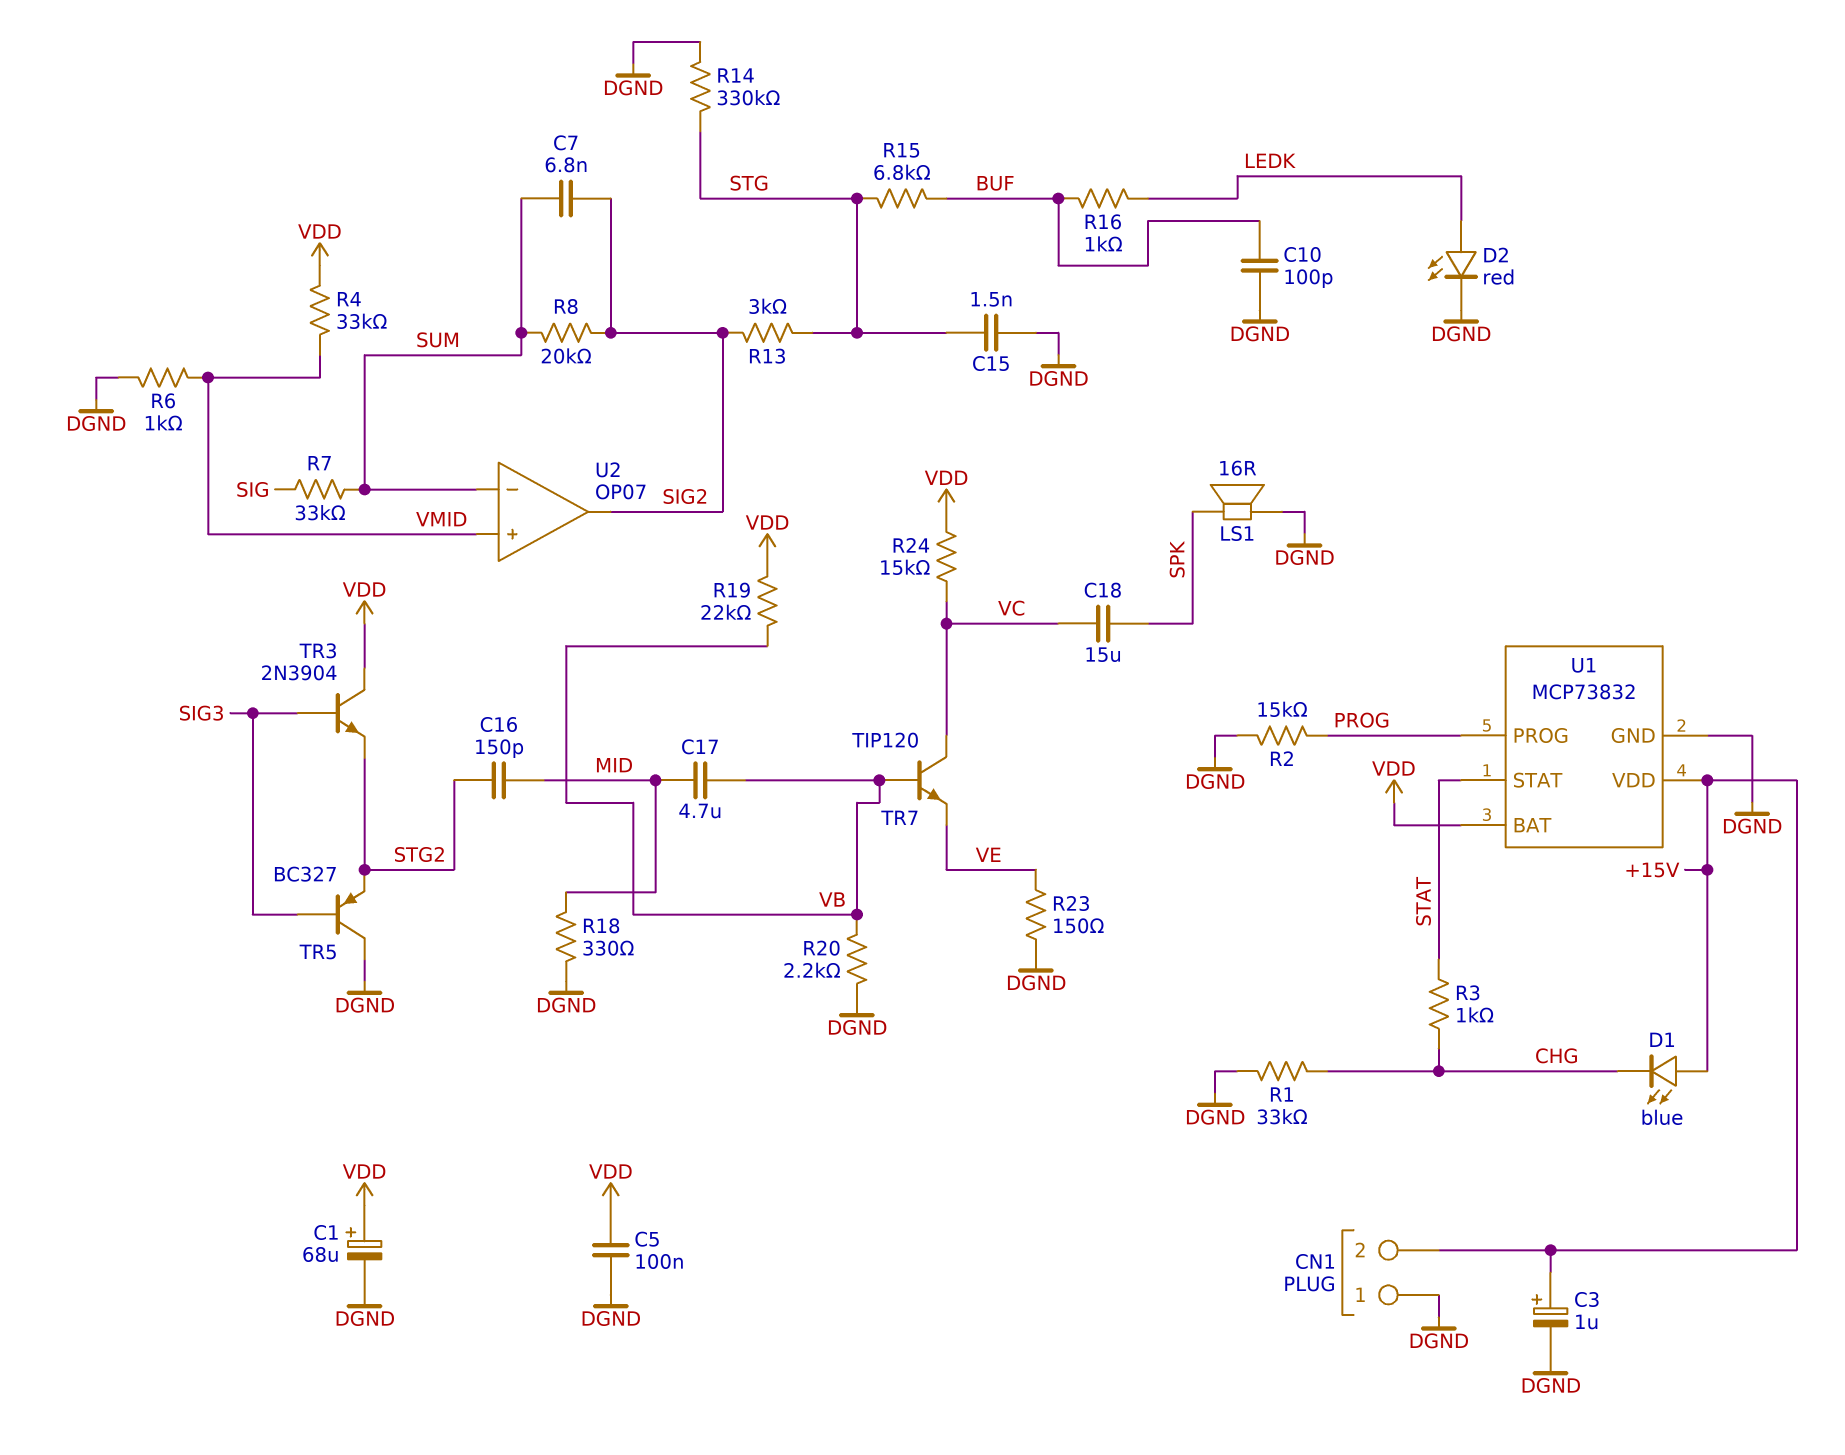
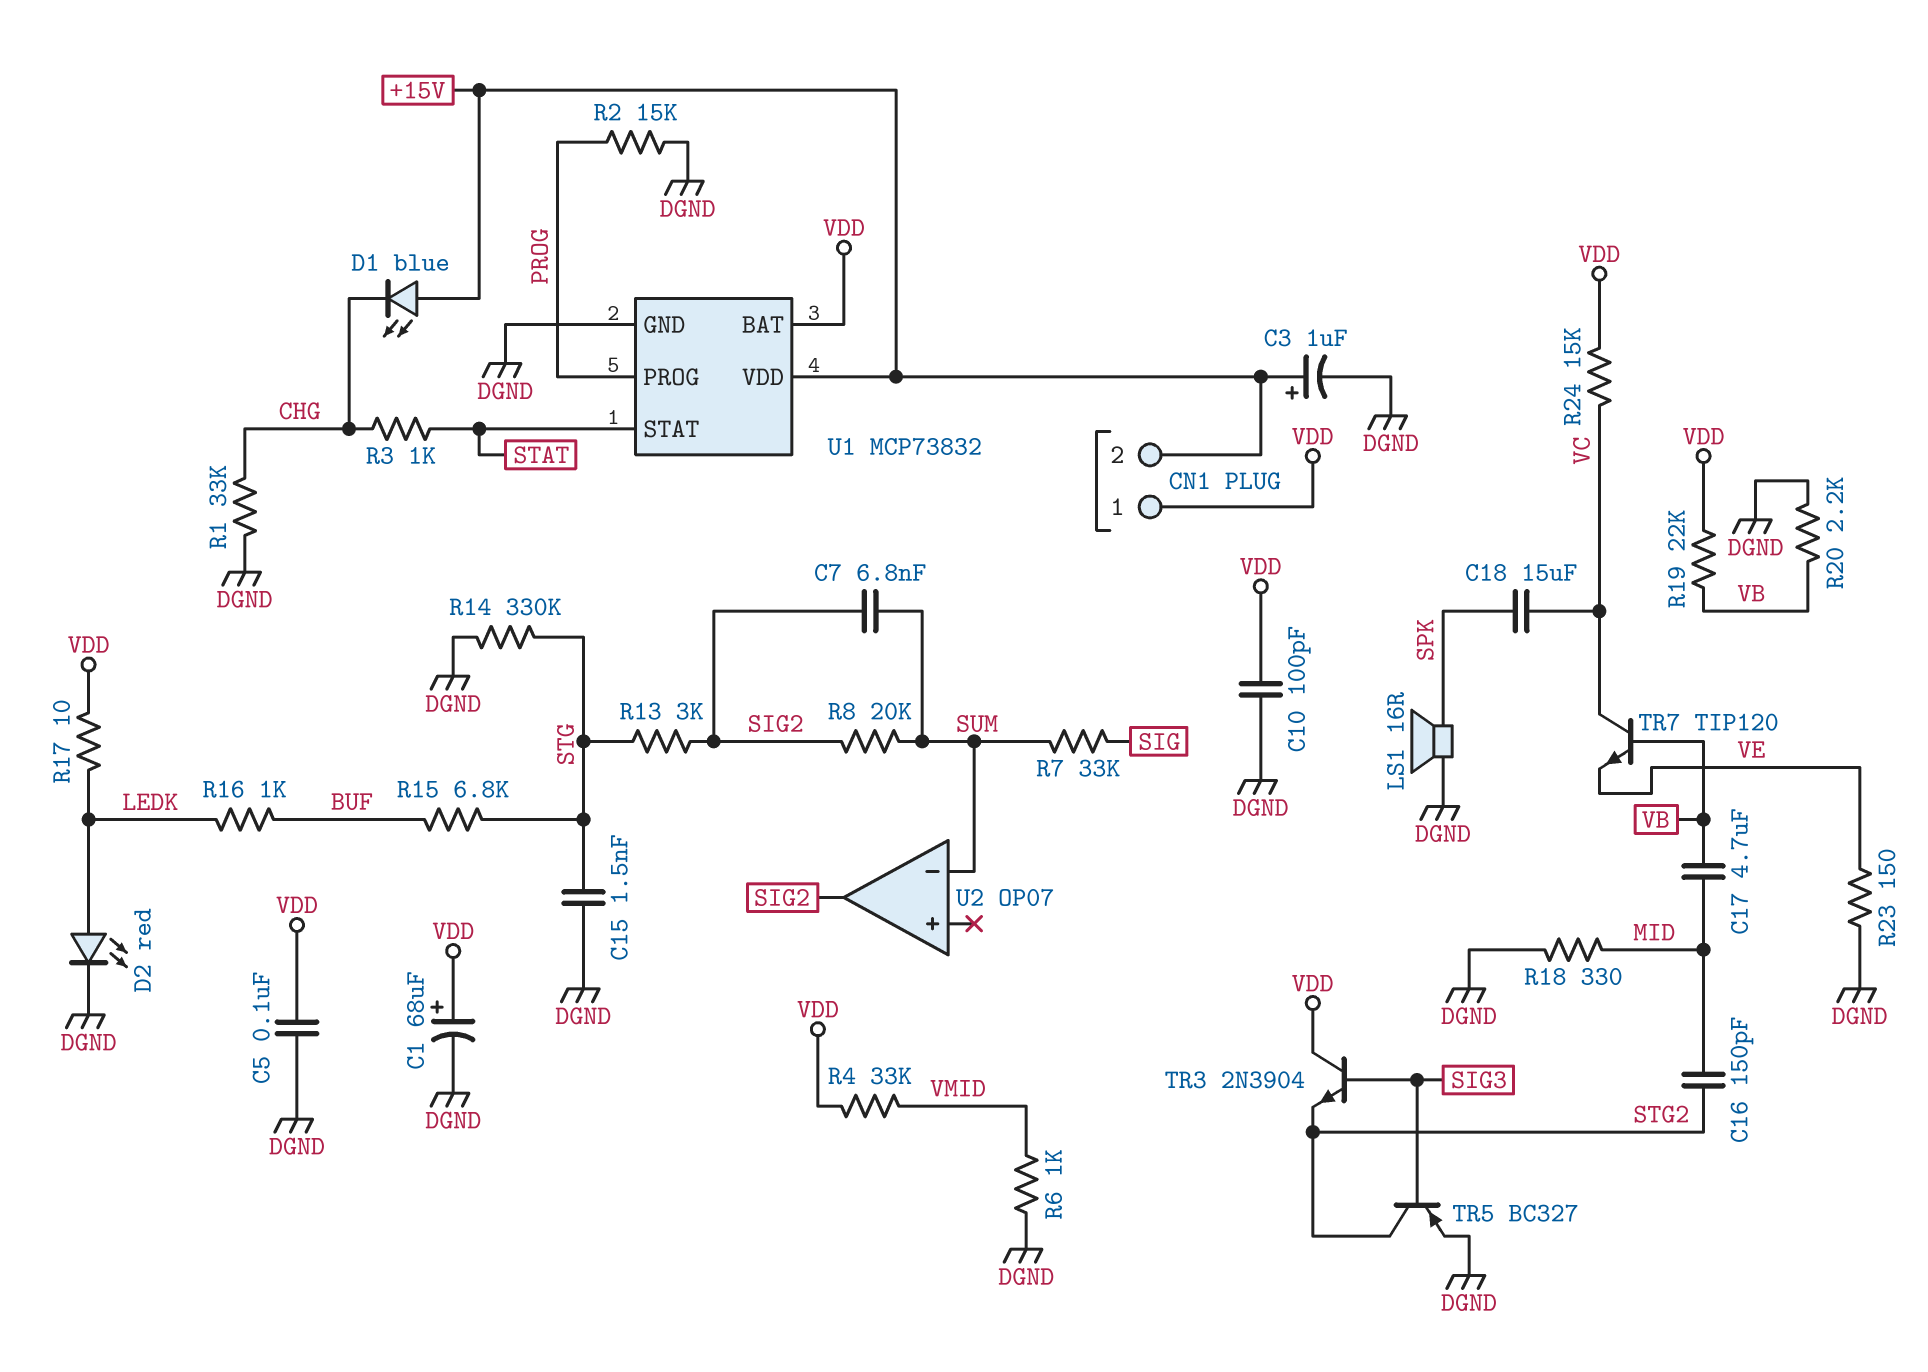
C10: 100pF (BUF, DGND) -> 100pF (DGND, VDD)
CN1 pin 1: DGND -> VDD
R17: none -> 10 (LEDK, VDD)
TR5: PNP BC327 (B SIG3, C DGND, E STG2) -> PNP BC327 (B SIG3, C STG2, E DGND)
U2 pin in+: VMID -> none

